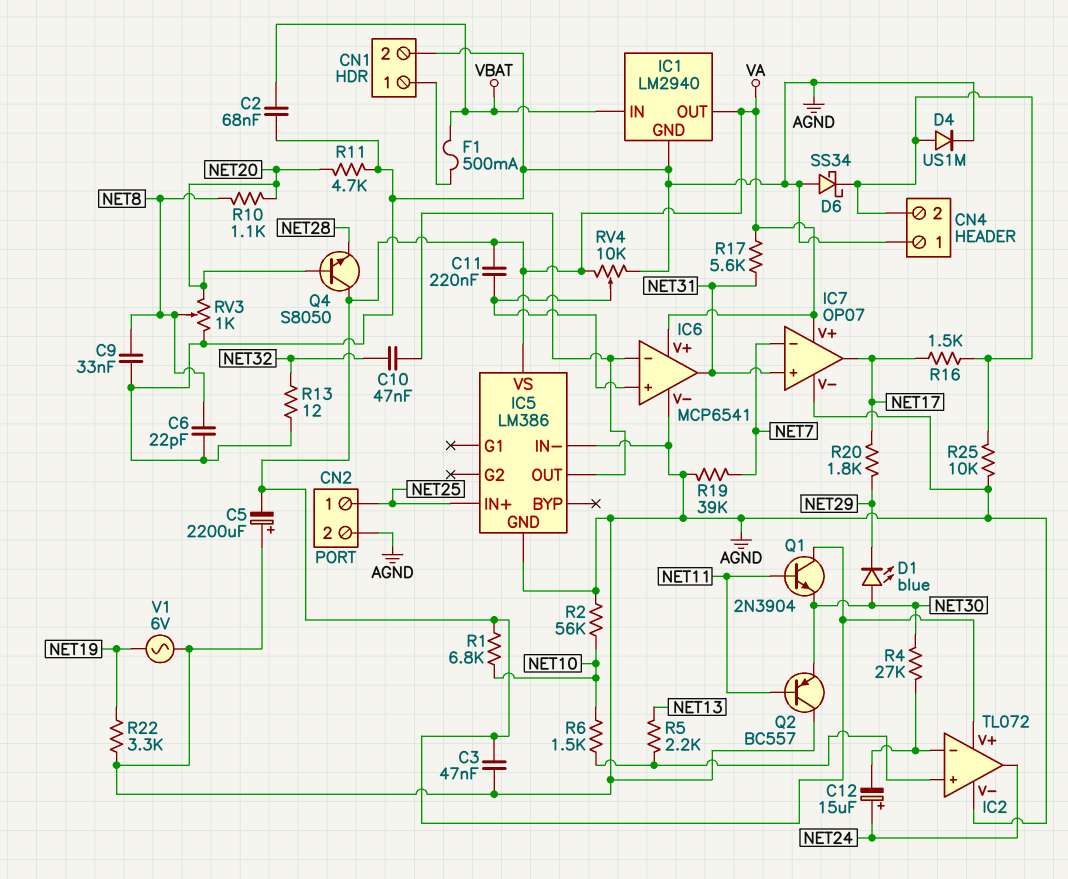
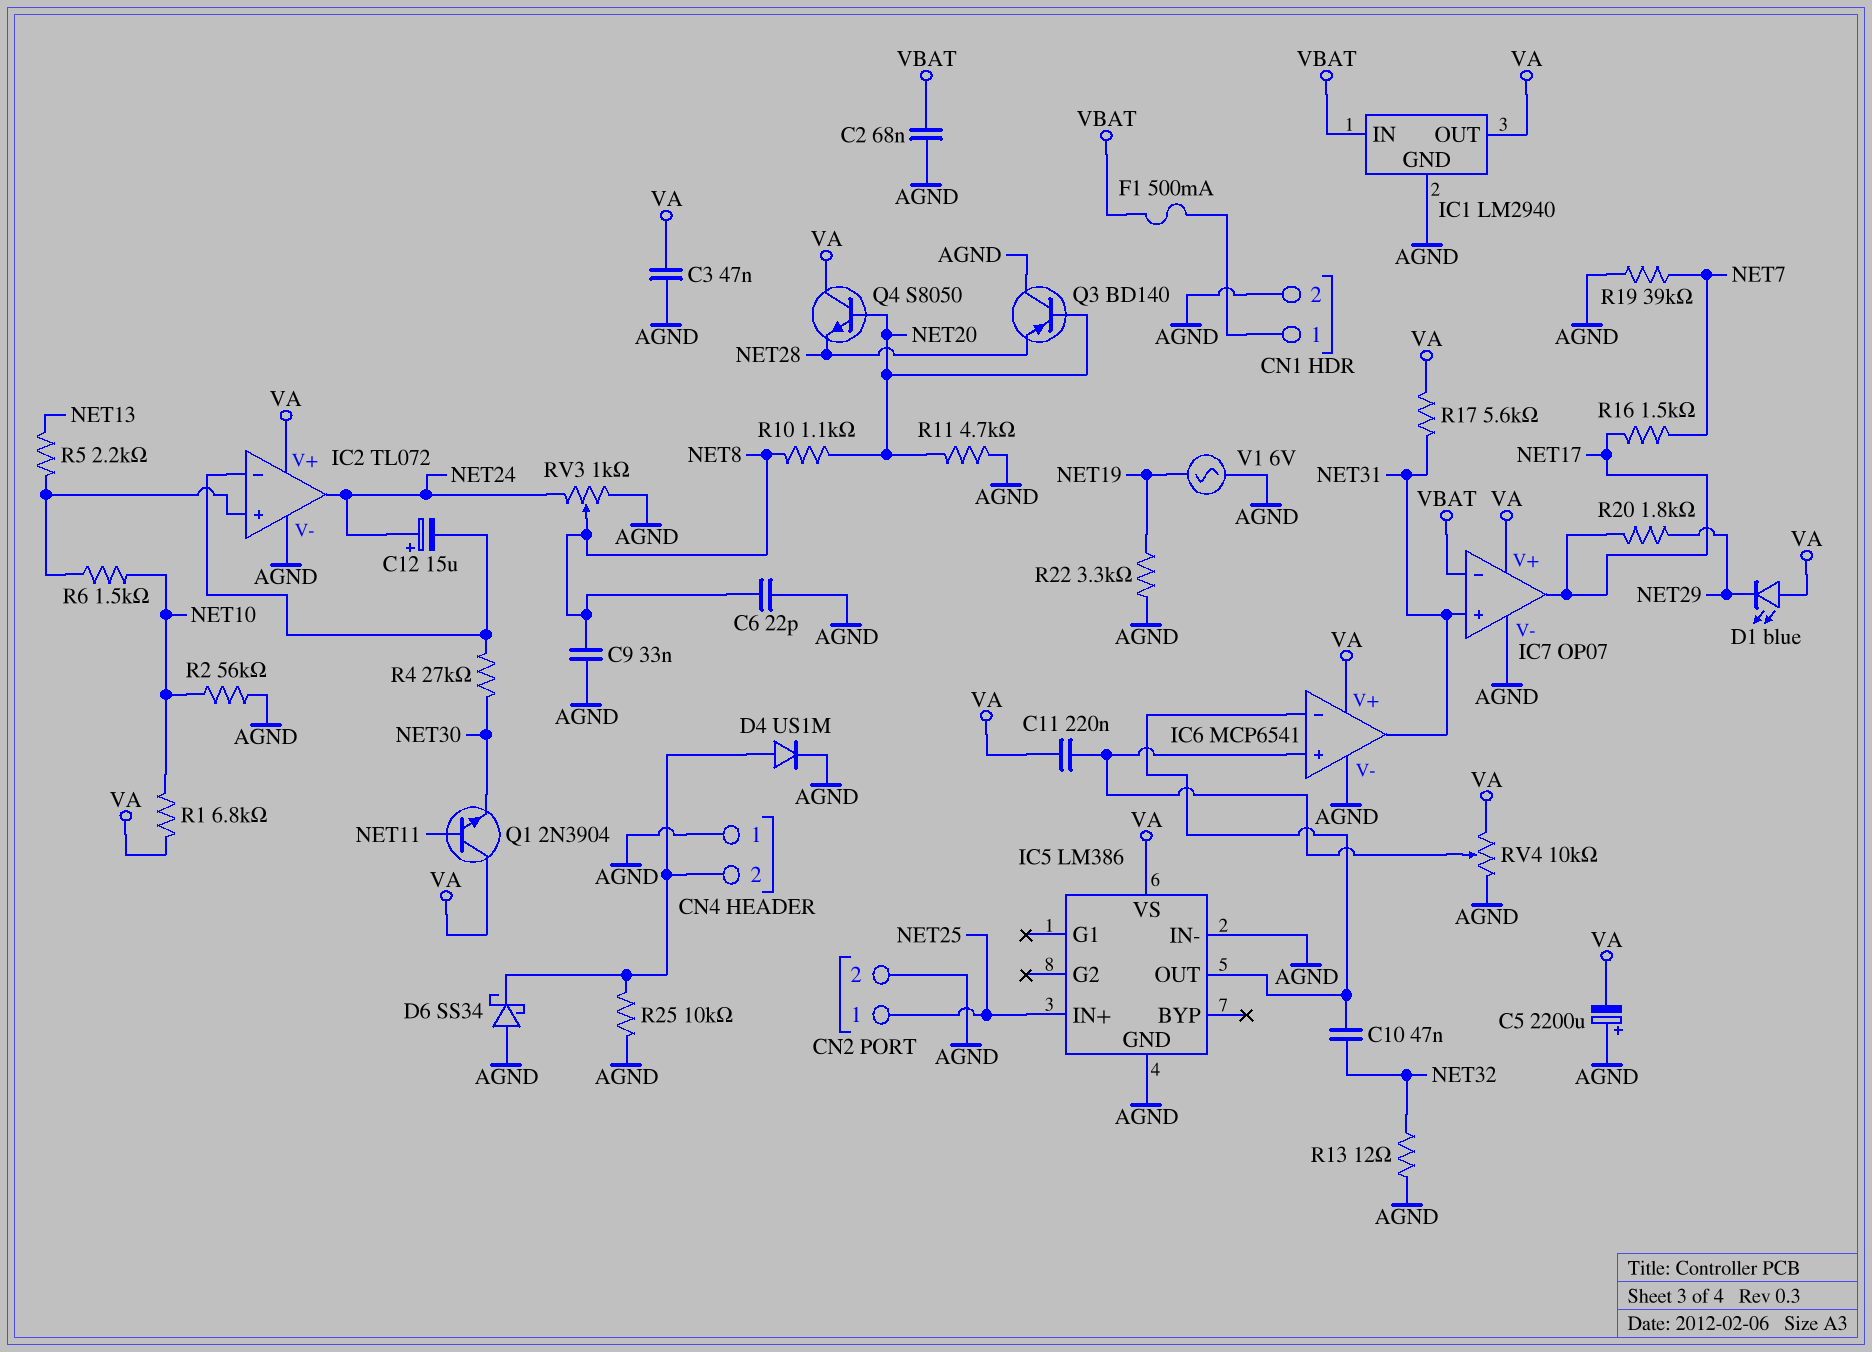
D1: LED blue (A NET30, K NET29) -> LED blue (A VA, K NET29)
IC7 pin in-: NET7 -> VBAT
Q2: PNP BC557 (B NET11, C AGND, E NET30) -> none
Q3: none -> PNP BD140 (B NET20, C AGND, E NET28)
R16: 1.5k (CN4/2, NET17) -> 1.5k (NET7, NET17)
RV3: 1k (AGND, NET20, wiper NET8) -> 1k (AGND, NET24, wiper NET8)

